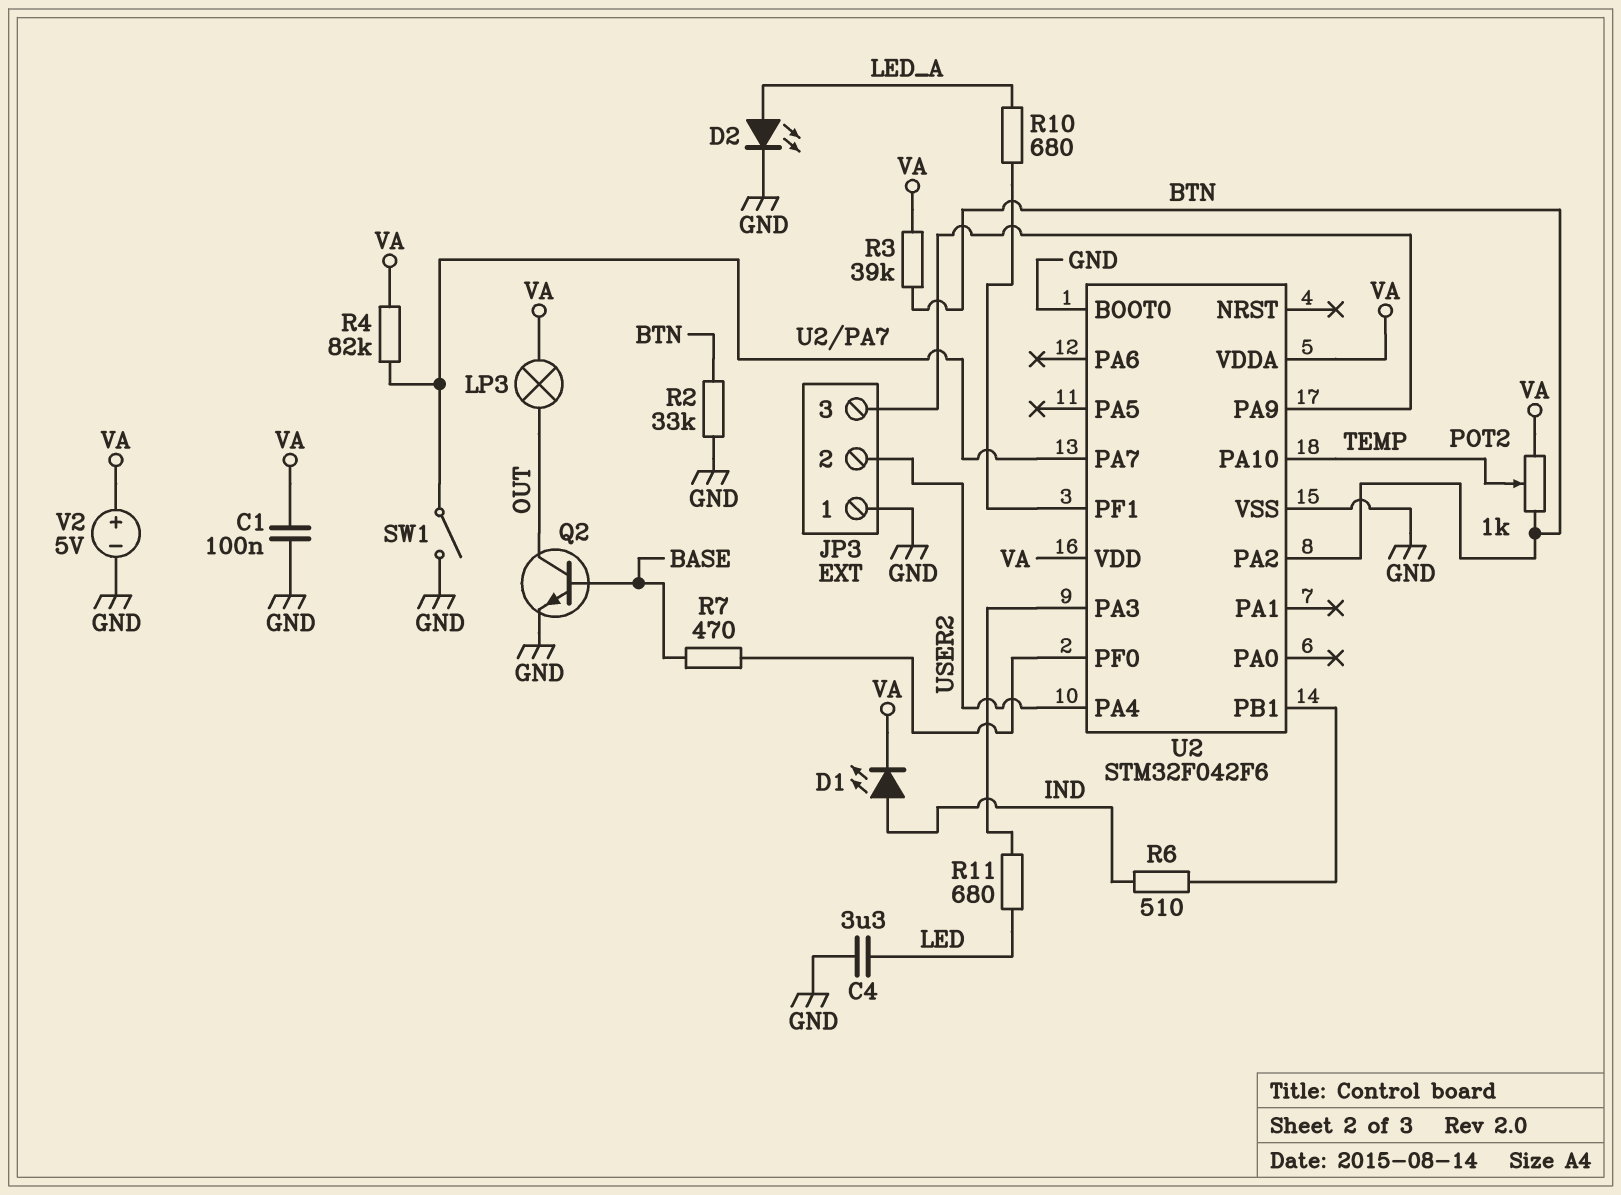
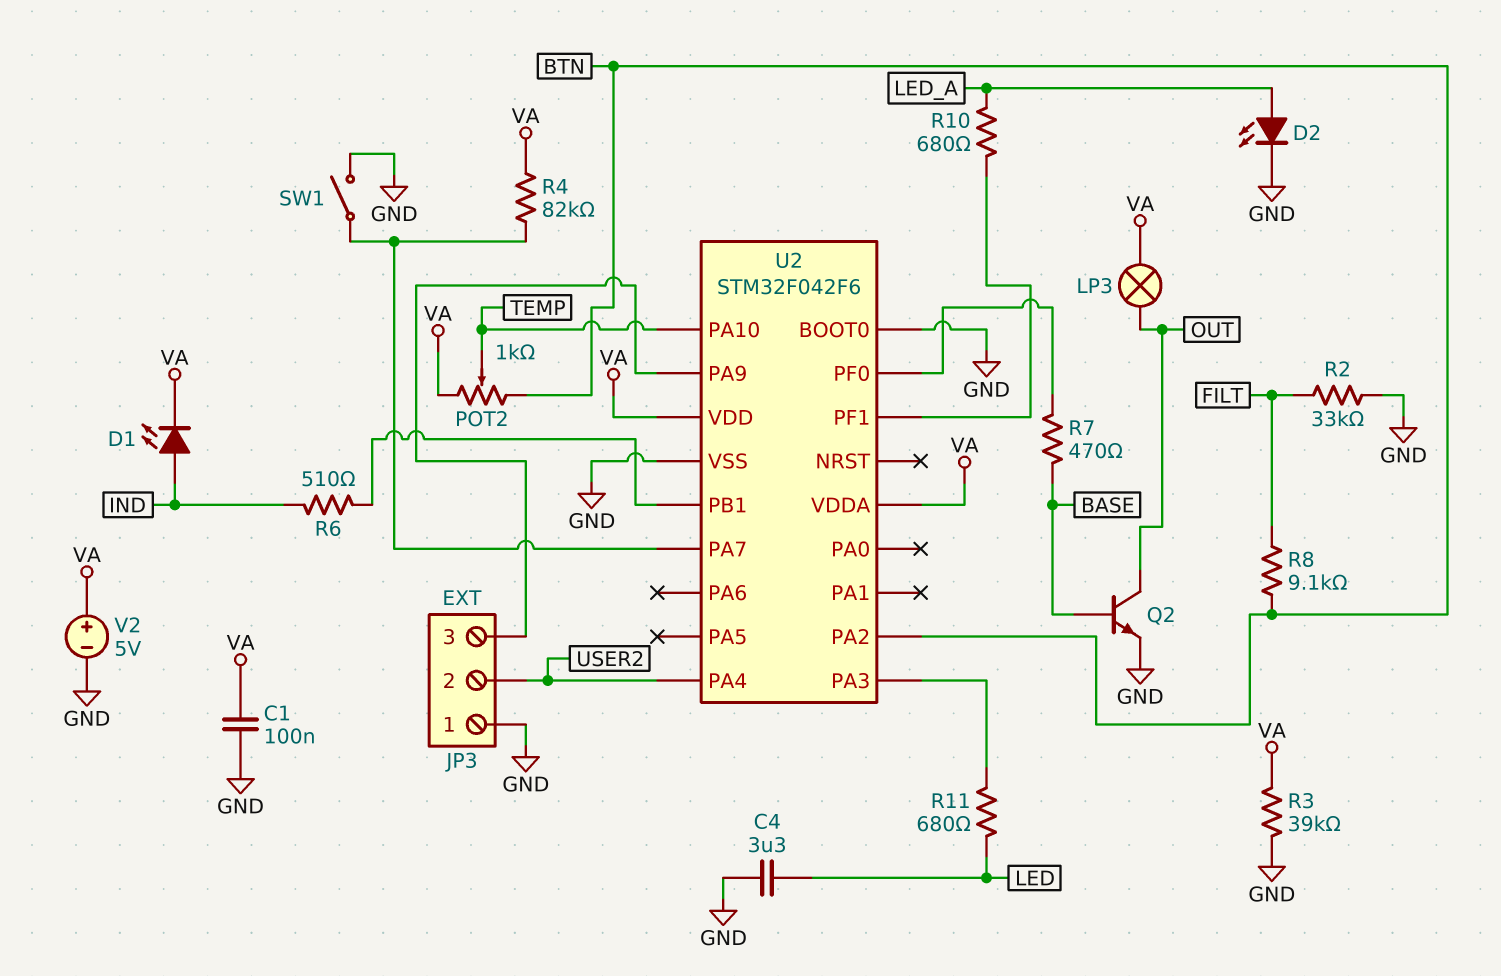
R2: 33k (BTN, GND) -> 33k (FILT, GND)
R3: 39k (BTN, VA) -> 39k (GND, VA)
R8: none -> 9.1k (BTN, FILT)

